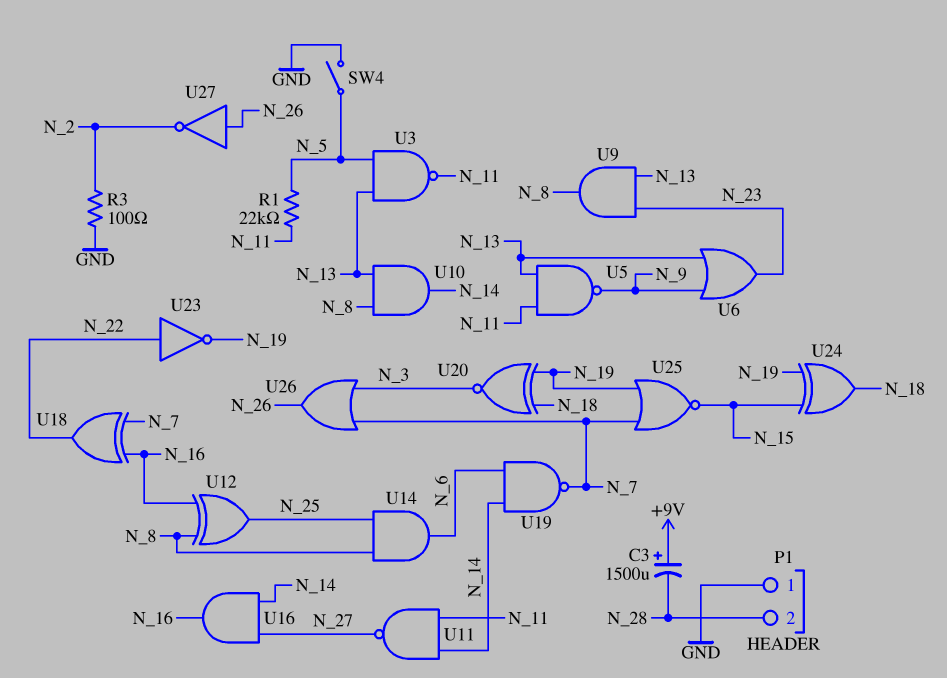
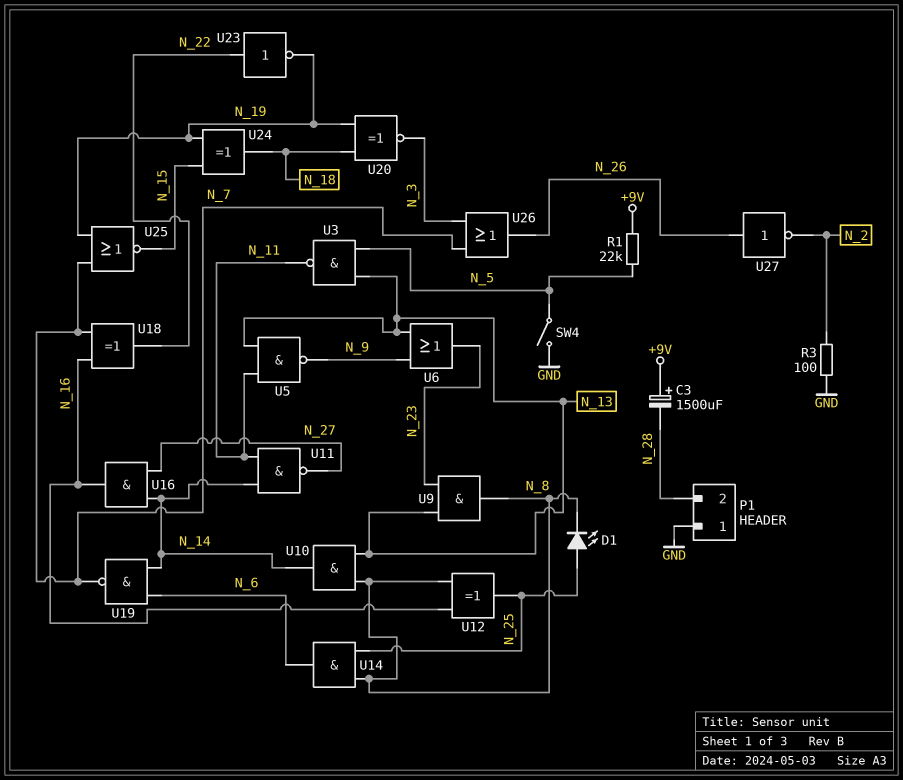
D1: none -> LED (A N_25, K N_8)
R1: 22k (N_5, N_11) -> 22k (+9V, N_5)

